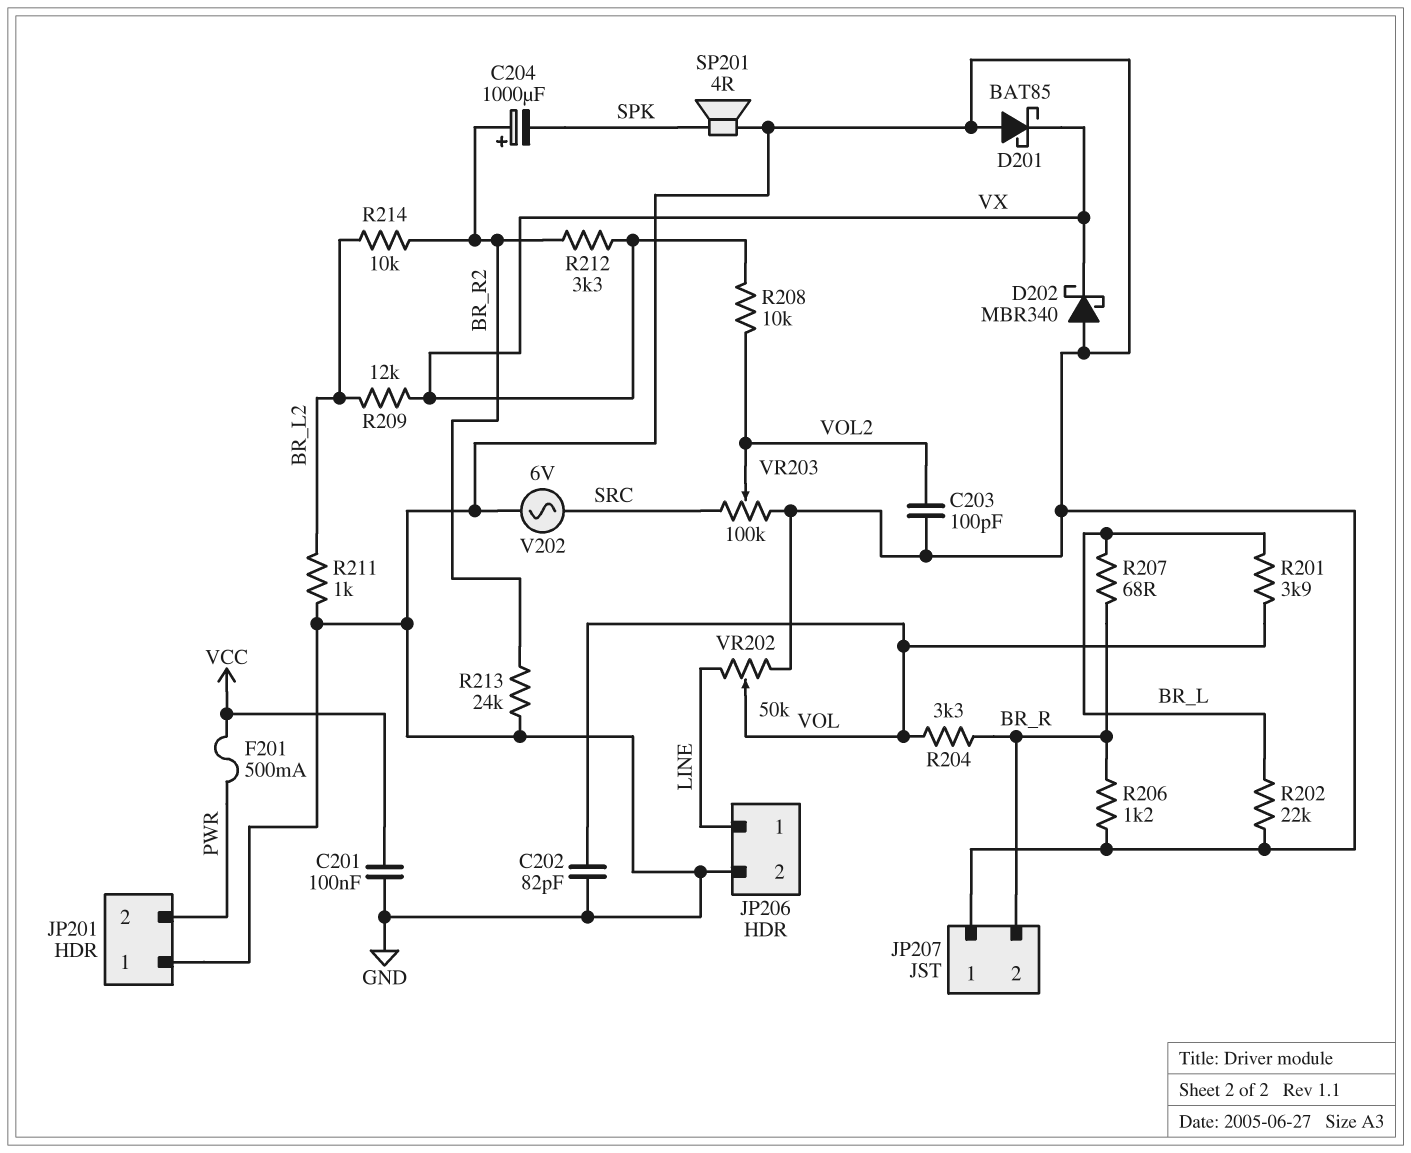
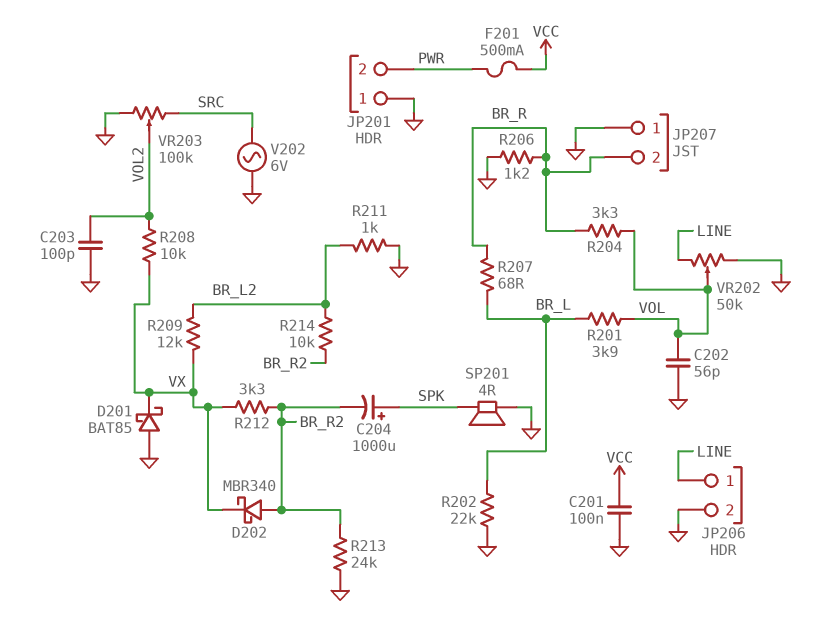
C202: 82pF (GND, VOL) -> 56pF (GND, VOL)
C204: 1000uF (plus BR_R2, minus SPK) -> 1000uF (plus SPK, minus BR_R2)
D202: schottky MBR340 (A GND, K VX) -> schottky MBR340 (A BR_R2, K VX)

